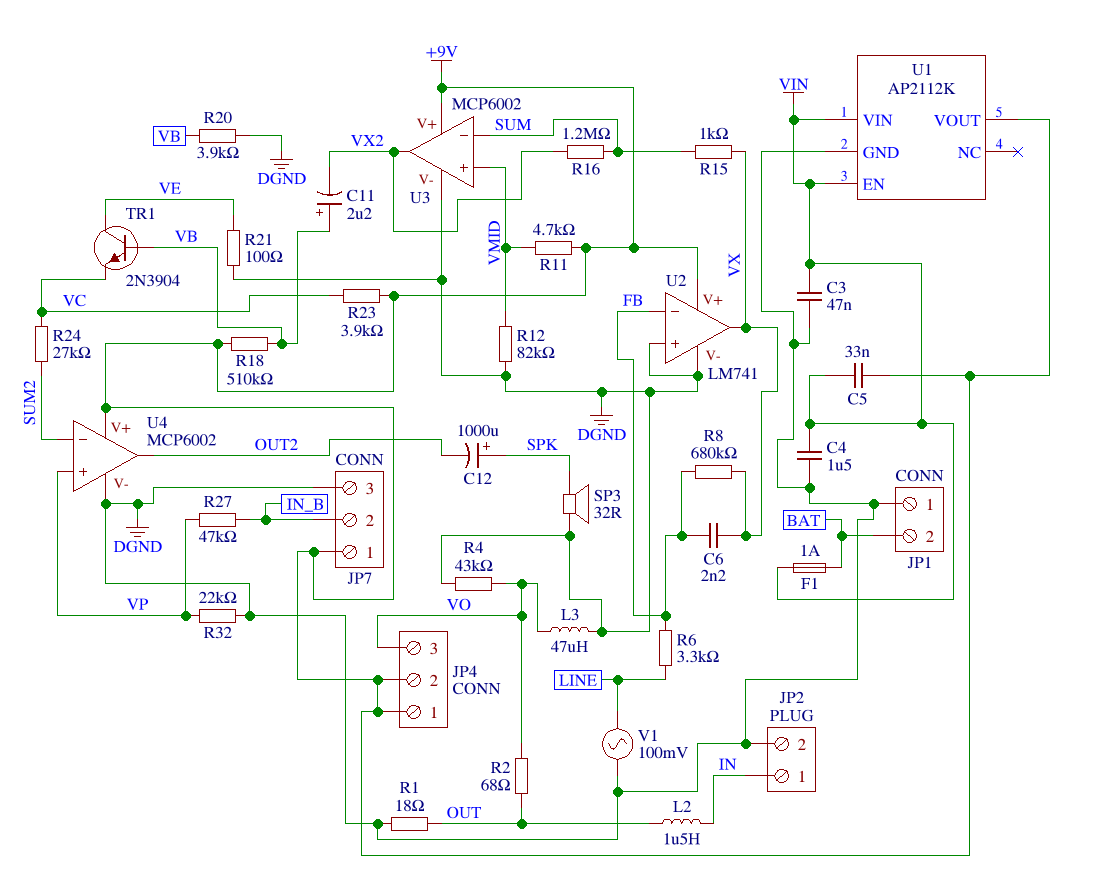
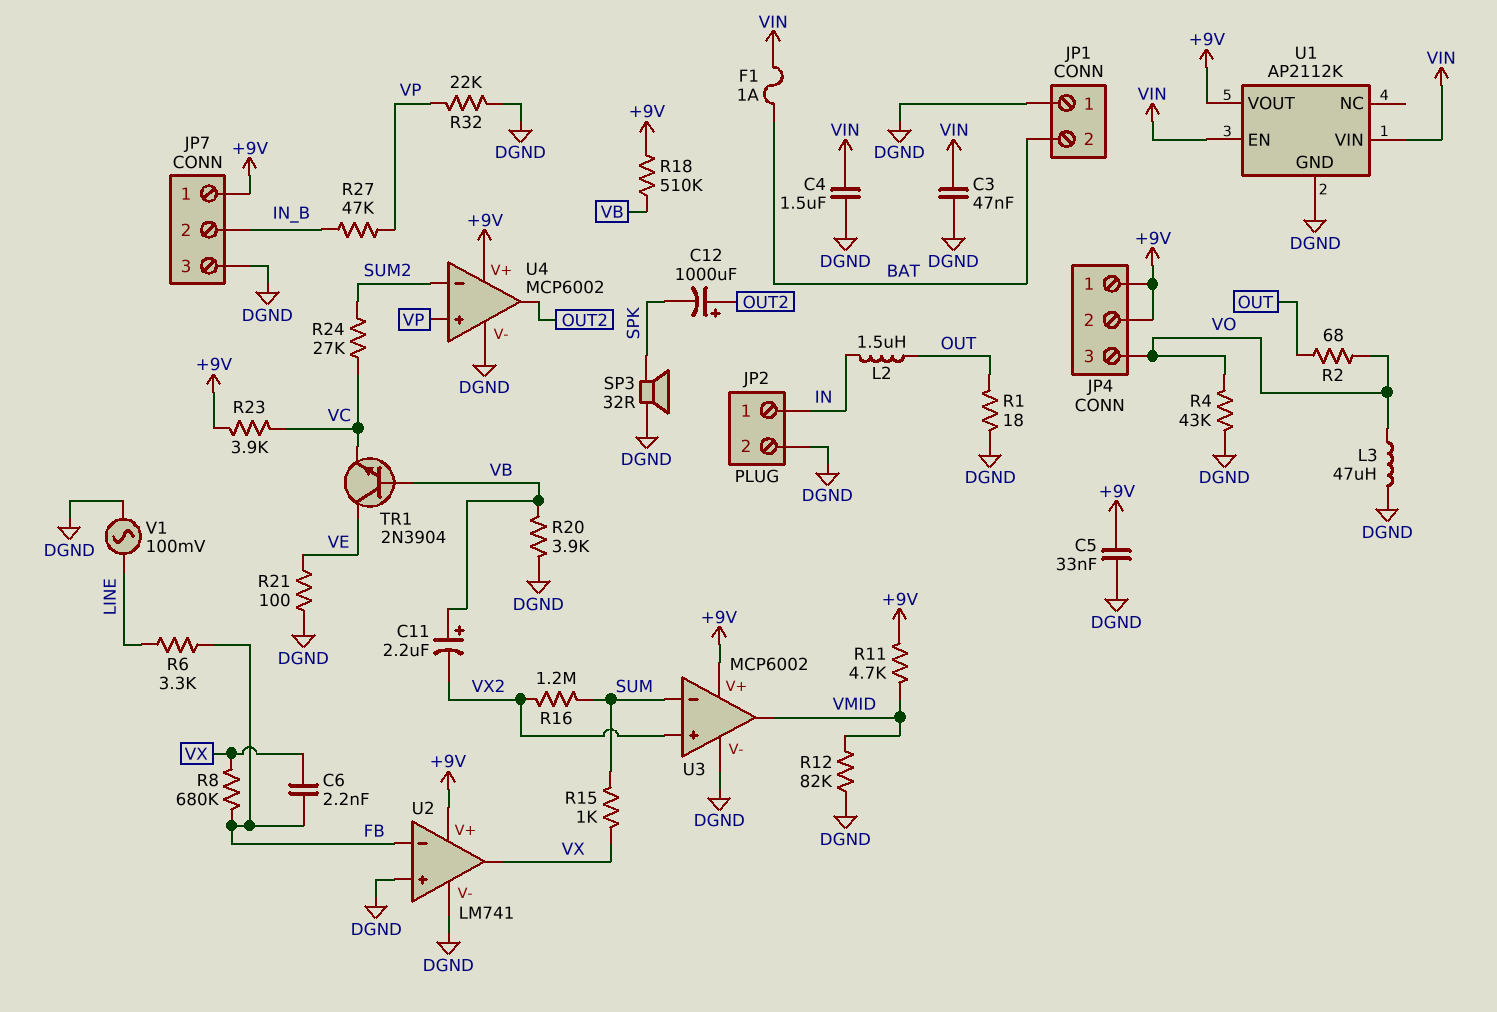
C5: 33nF (+9V, VIN) -> 33nF (+9V, DGND)
C12: 1000uF (plus SPK, minus OUT2) -> 1000uF (plus OUT2, minus SPK)
U3 pin in+: VMID -> VX2
U3 pin out: VX2 -> VMID

